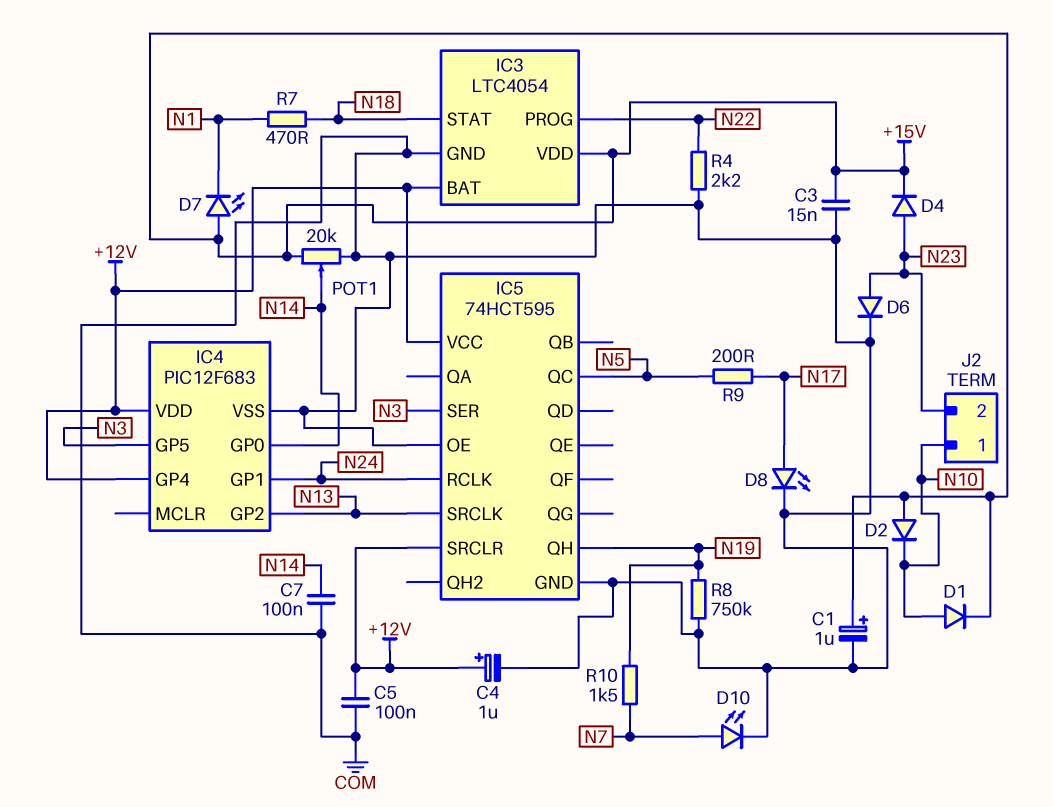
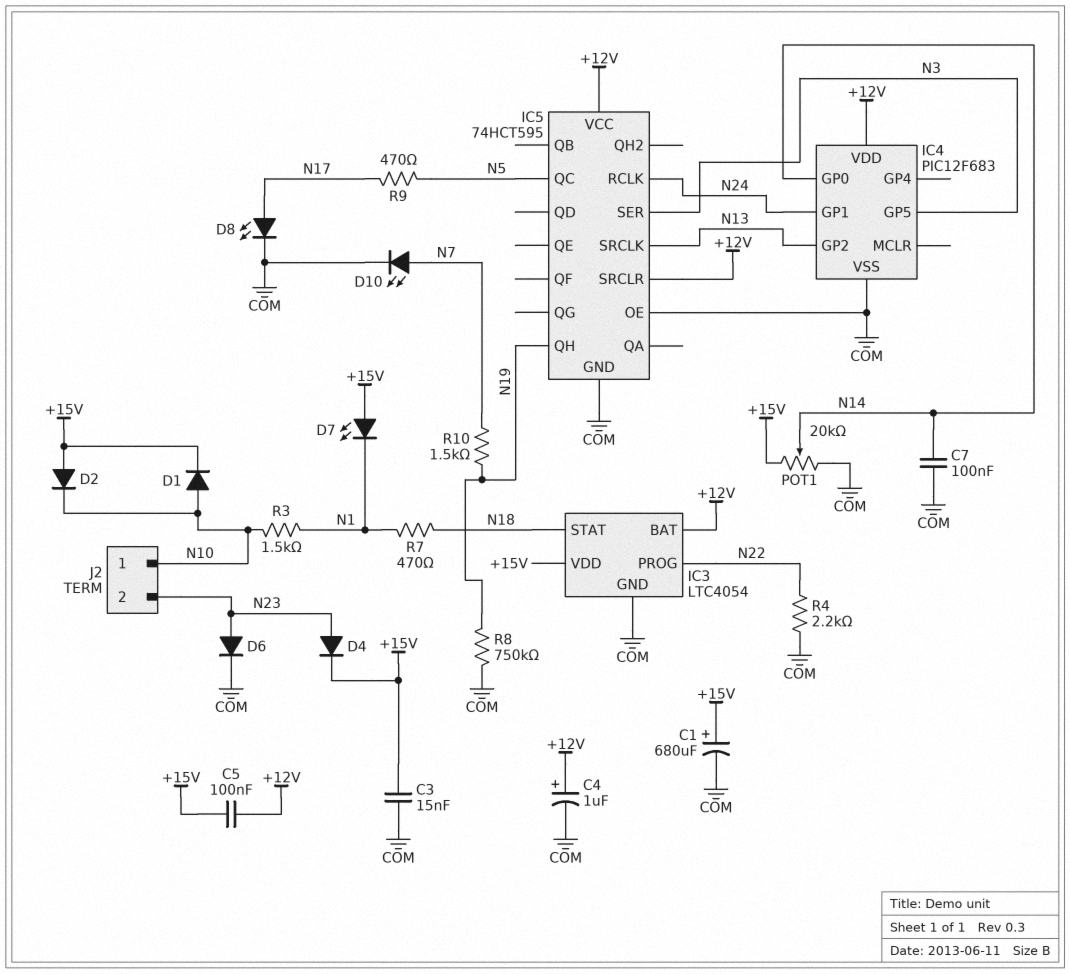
C1: 1uF (plus +15V, minus COM) -> 680uF (plus +15V, minus COM)
C5: 100nF (+12V, COM) -> 100nF (+12V, +15V)
IC4 pin GP4: +12V -> none
R3: none -> 1.5k (N1, N10)
R9: 200 (N5, N17) -> 470 (N5, N17)

